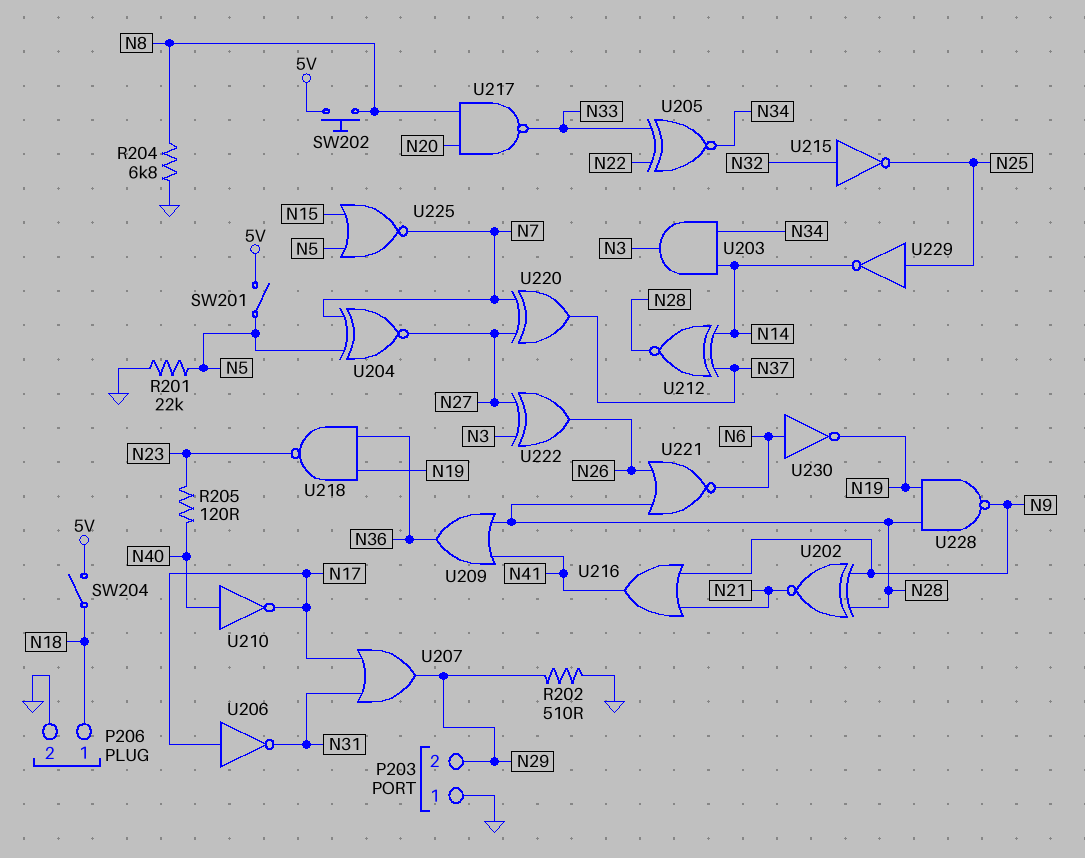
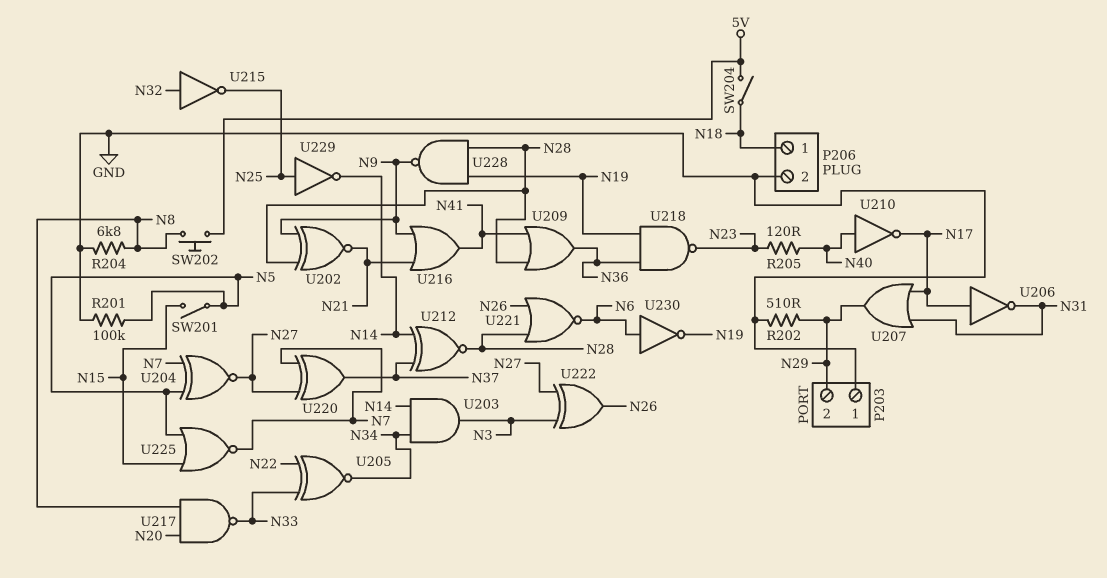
R201: 22k (GND, N5) -> 100k (GND, N5)
SW201: switch (5V, N5) -> switch (N5, N15)

